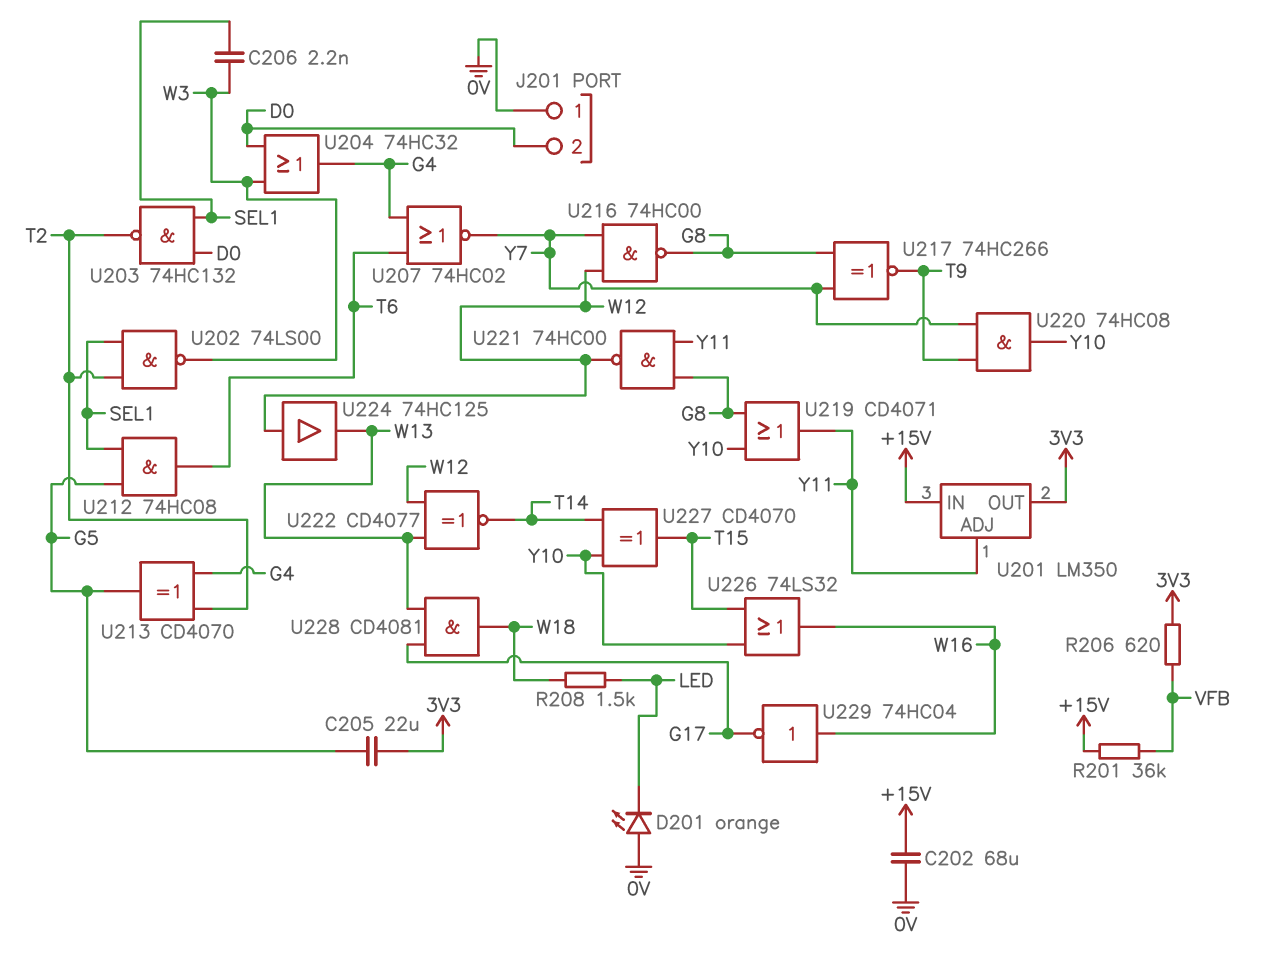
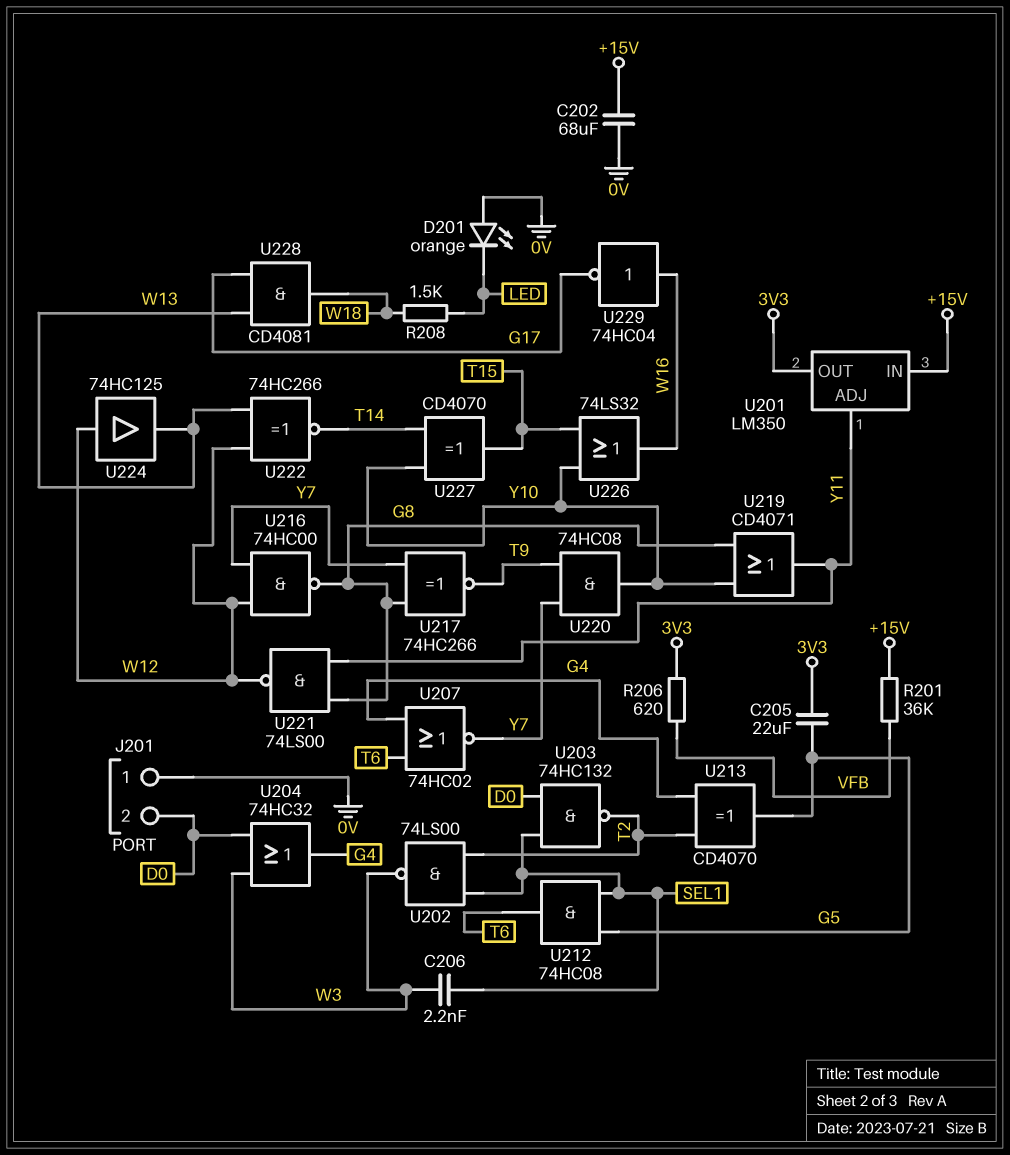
U221: NAND 74HC00 (in G8, in Y11, out W12) -> NAND 74LS00 (in G8, in Y11, out W12)
U222: XNOR CD4077 (in W12, in W13, out T14) -> XNOR 74HC266 (in W12, in W13, out T14)

